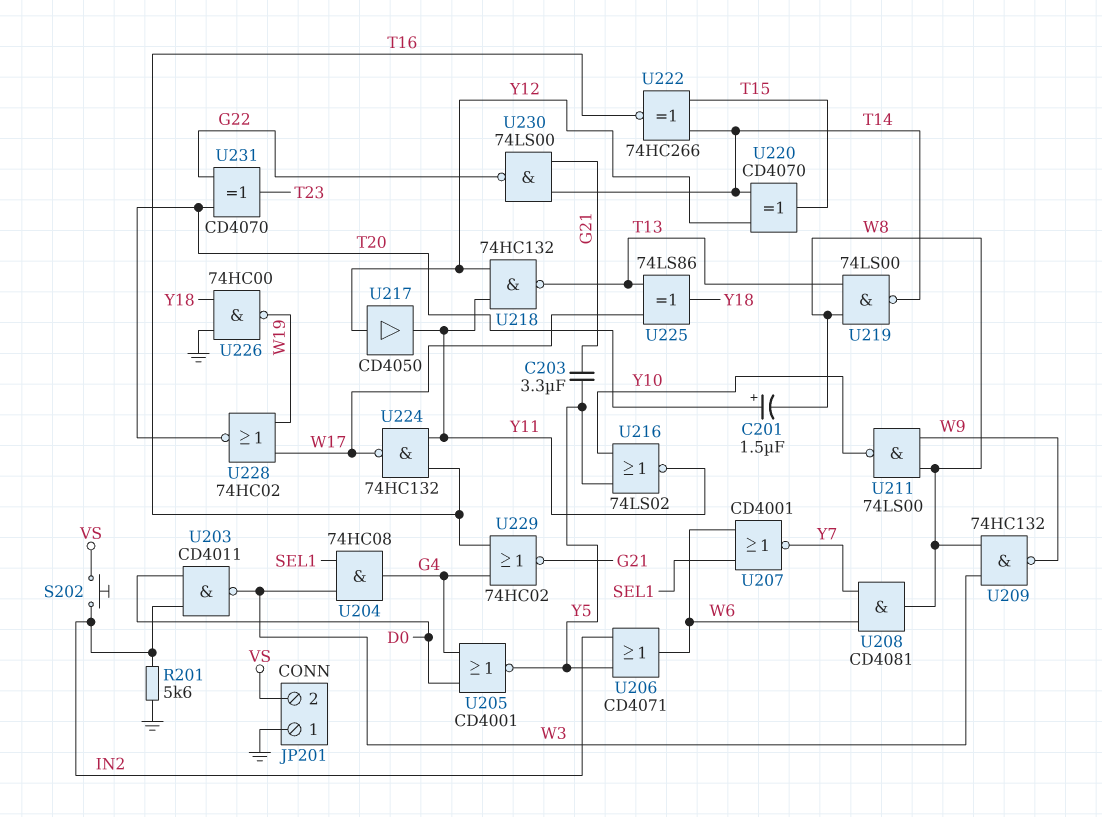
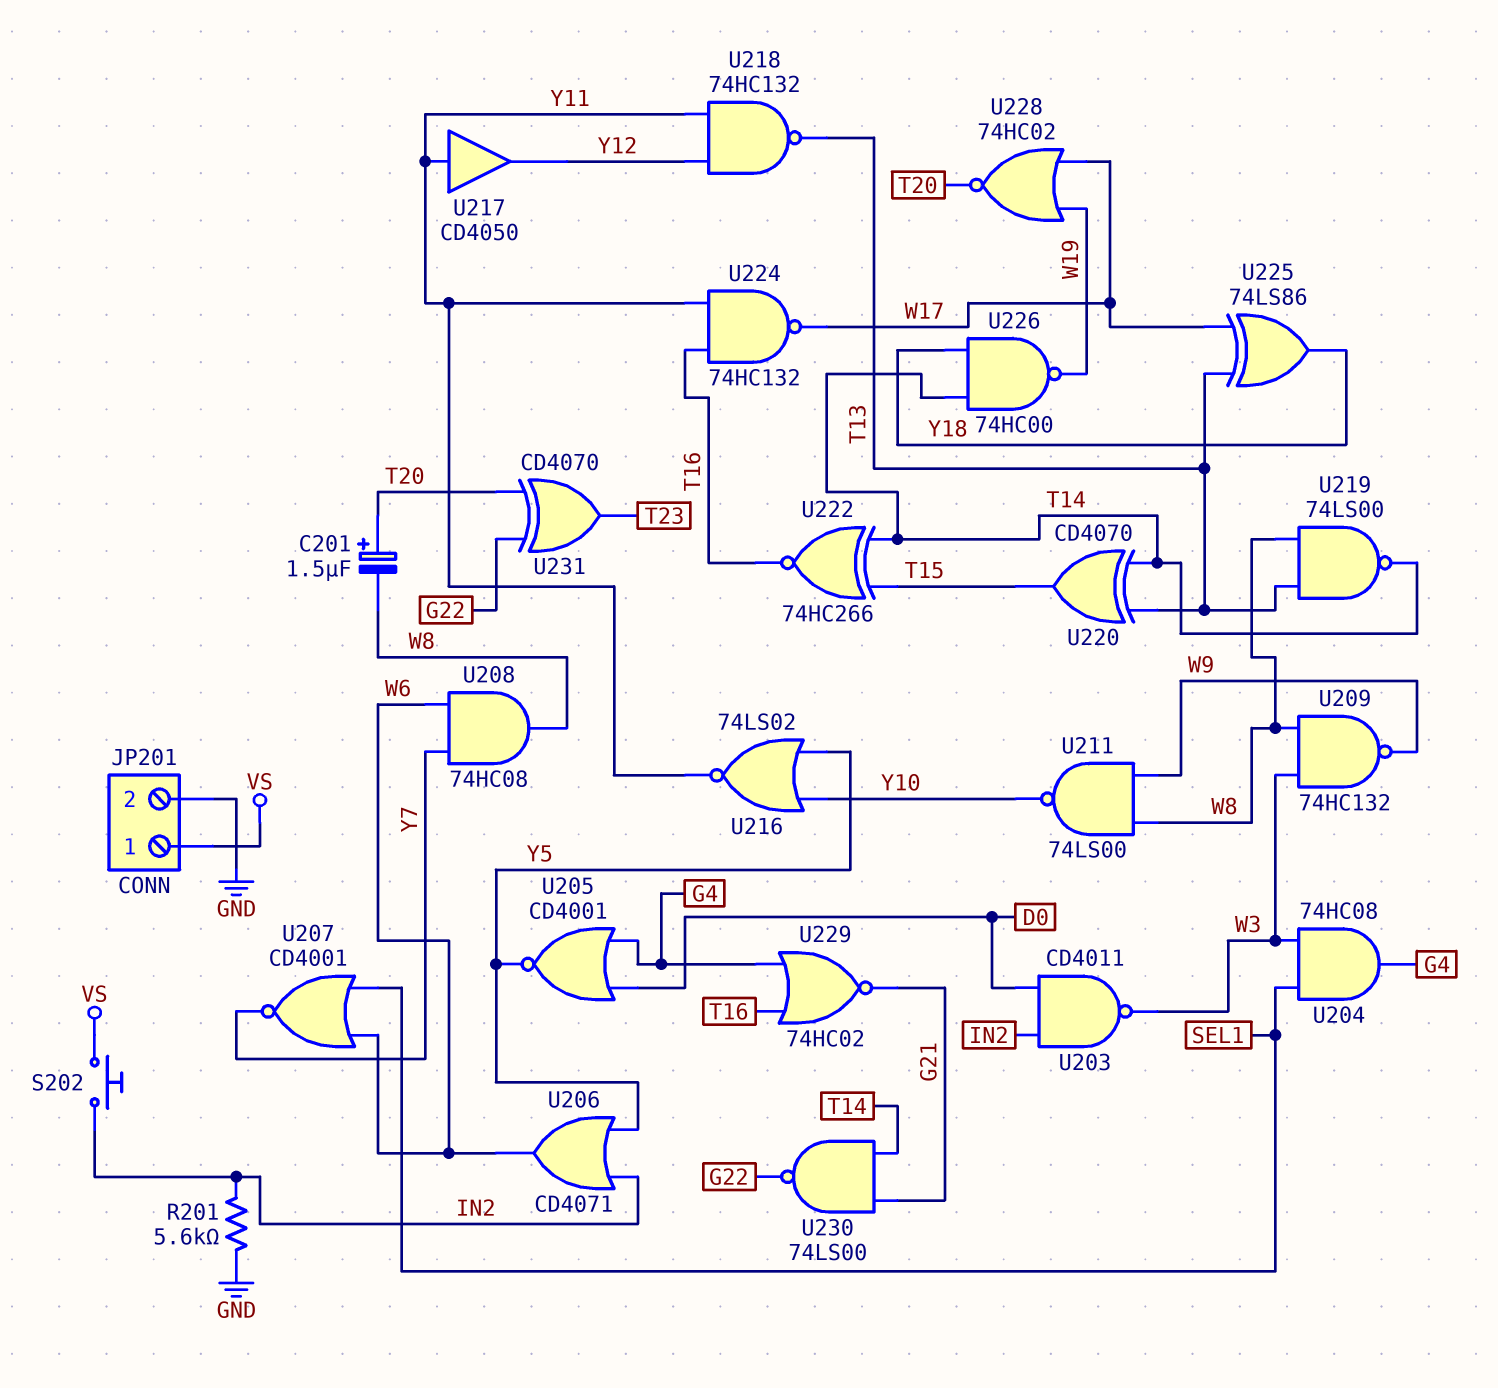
C203: 3.3uF (G21, Y5) -> none
JP201 pin 1: GND -> VS
JP201 pin 2: VS -> GND
U208: AND CD4081 (in W6, in Y7, out W8) -> AND 74HC08 (in W6, in Y7, out W8)
U217: buffer CD4050 (in Y12, out Y11) -> buffer CD4050 (in Y11, out Y12)
U220: XOR CD4070 (in T14, in Y12, out T15) -> XOR CD4070 (in T13, in T14, out T15)
U226: NAND 74HC00 (in GND, in Y18, out W19) -> NAND 74HC00 (in T14, in Y18, out W19)

